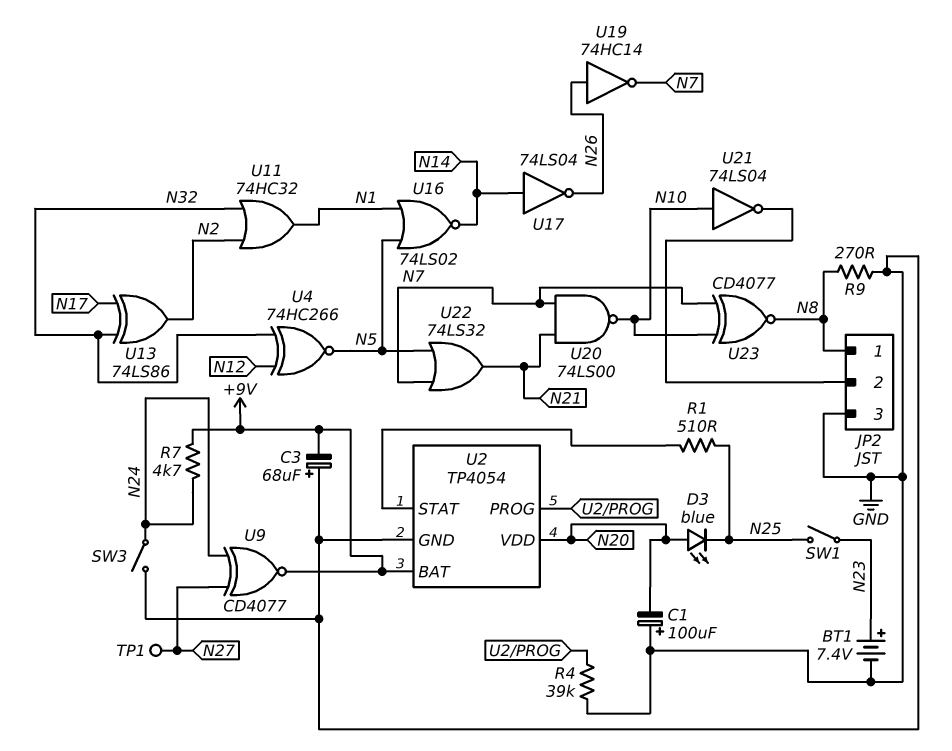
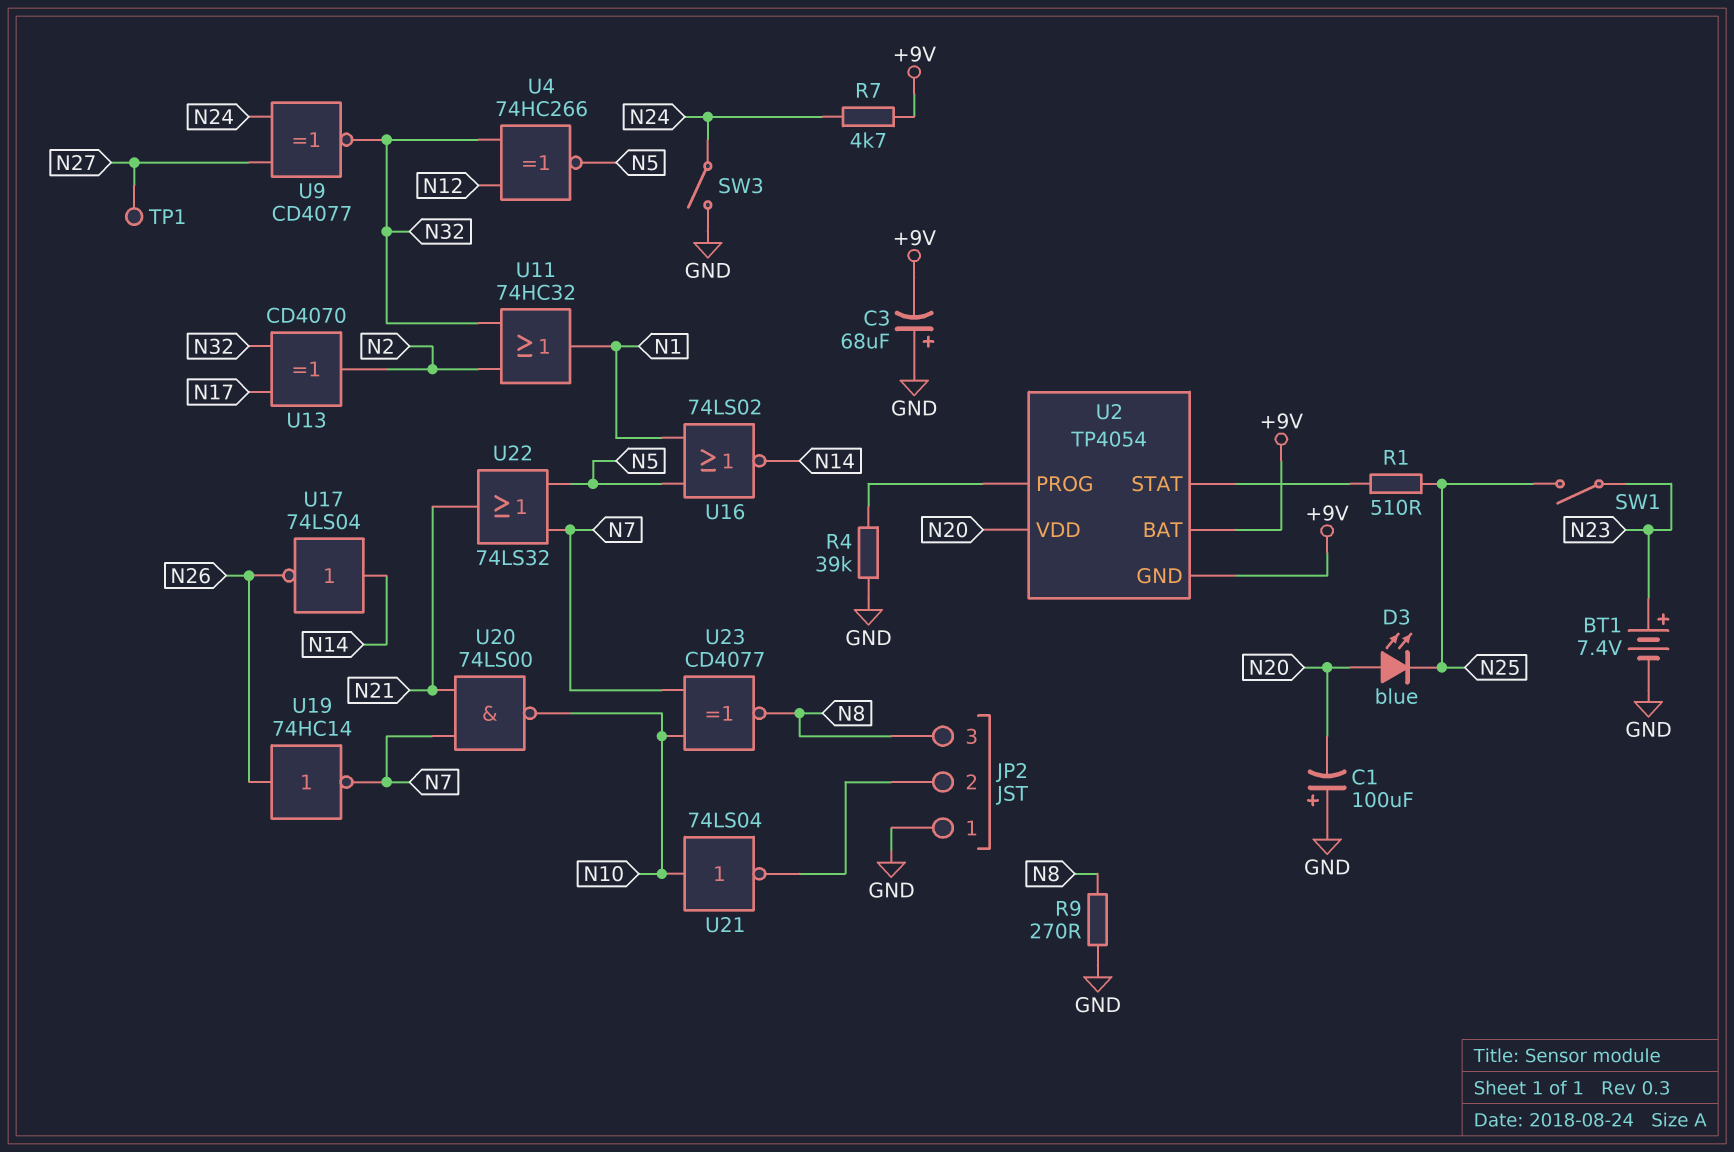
JP2 pin 1: N8 -> GND
JP2 pin 3: GND -> N8
U2 pin GND: GND -> +9V
U9: XNOR CD4077 (in N24, in N27, out +9V) -> XNOR CD4077 (in N24, in N27, out N32)
U13: XOR 74LS86 (in N17, in N32, out N2) -> XOR CD4070 (in N17, in N32, out N2)

